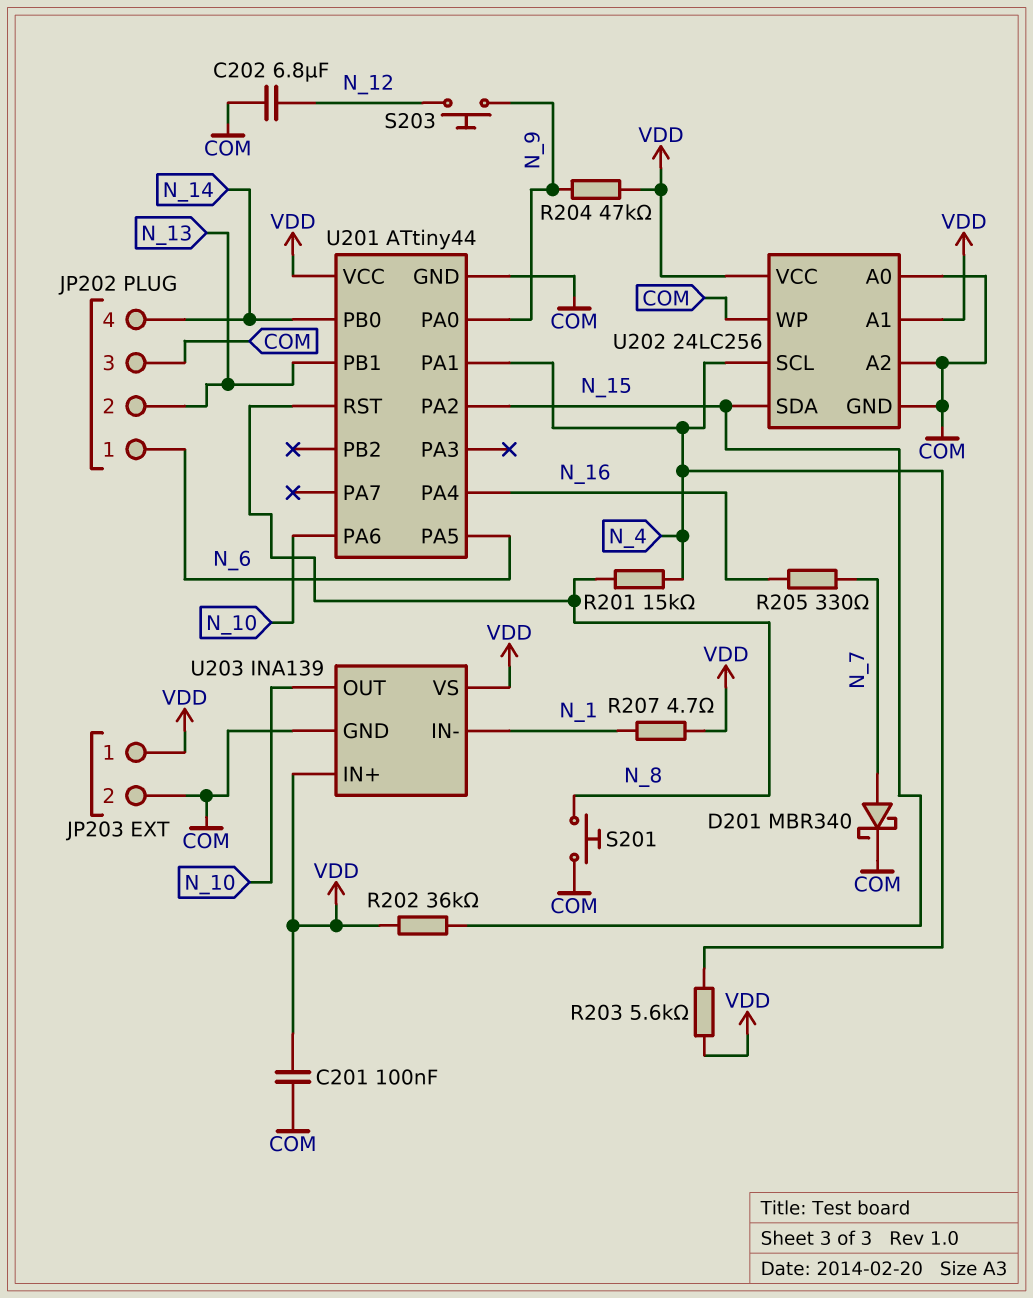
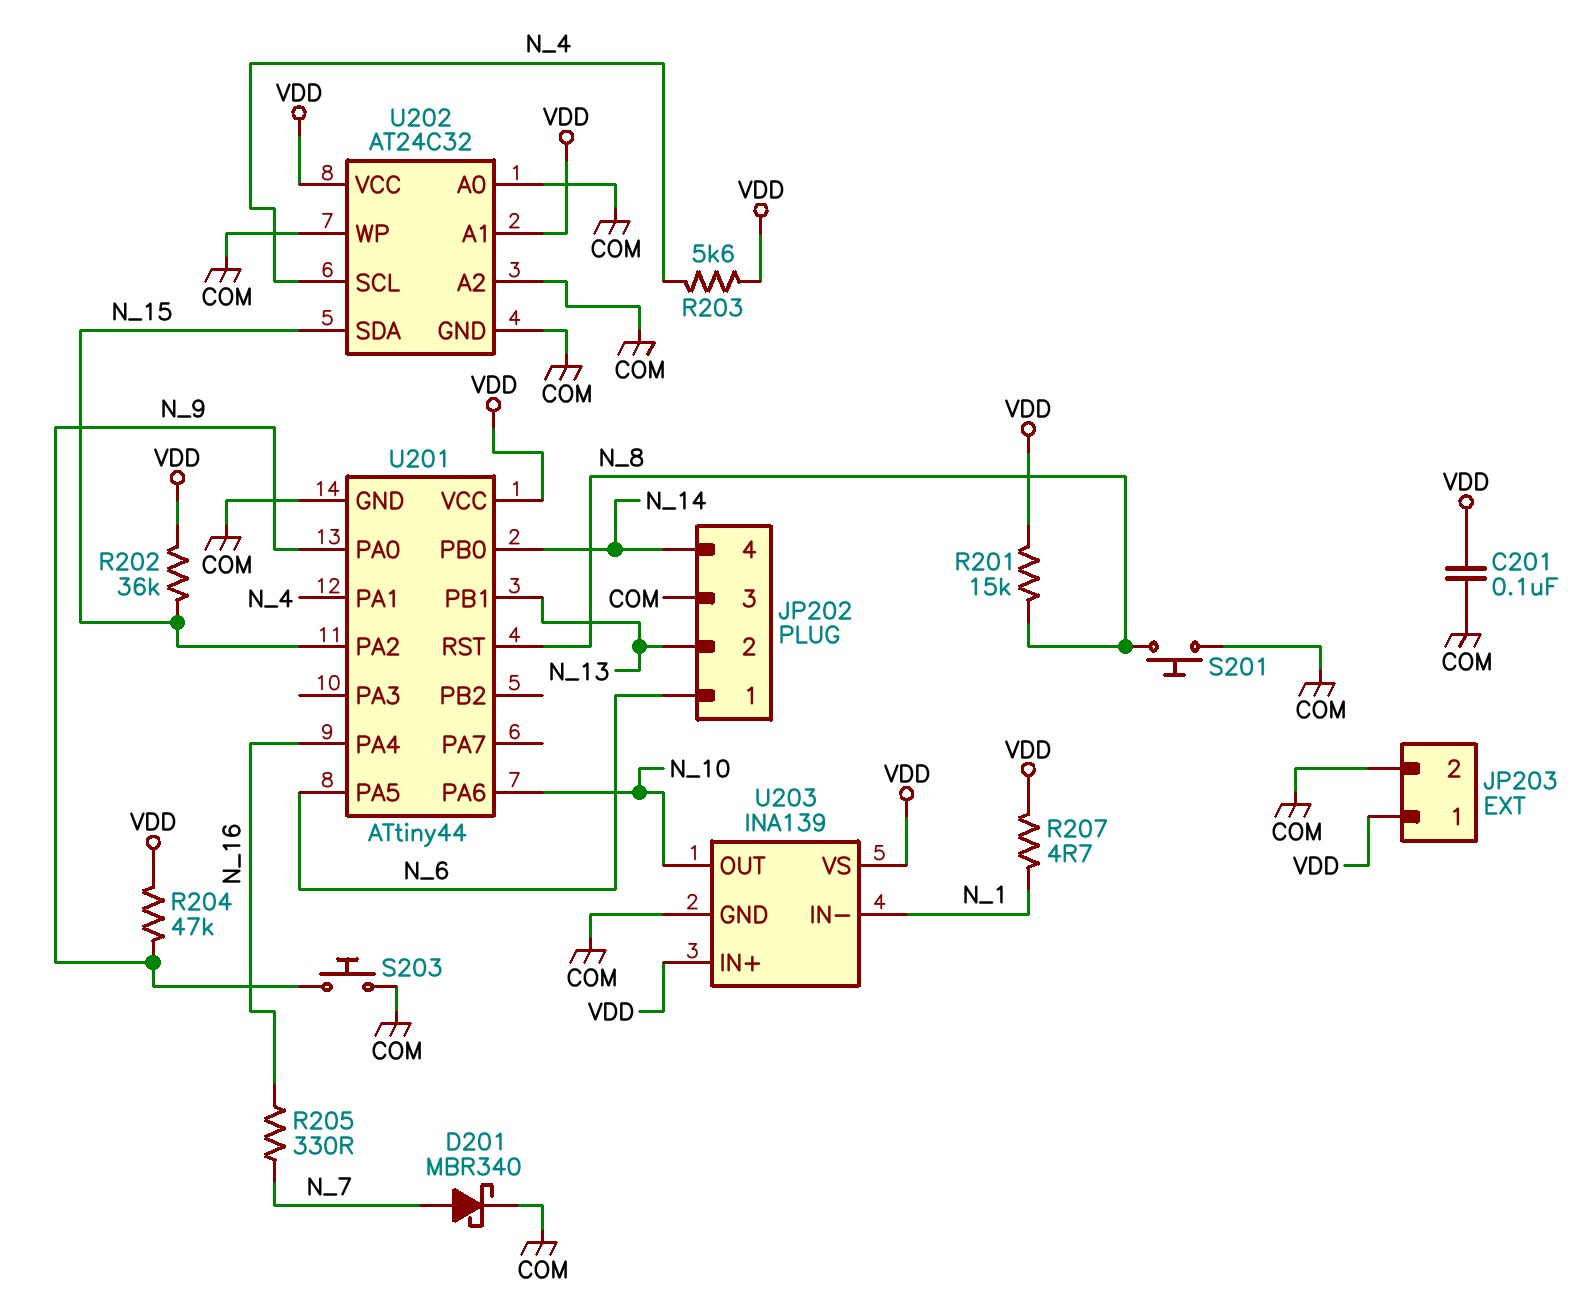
C202: 6.8uF (COM, N_12) -> none
R201: 15k (N_4, N_8) -> 15k (N_8, VDD)
S203: button (N_9, N_12) -> button (COM, N_9)
U202: 24LC256 -> AT24C32

